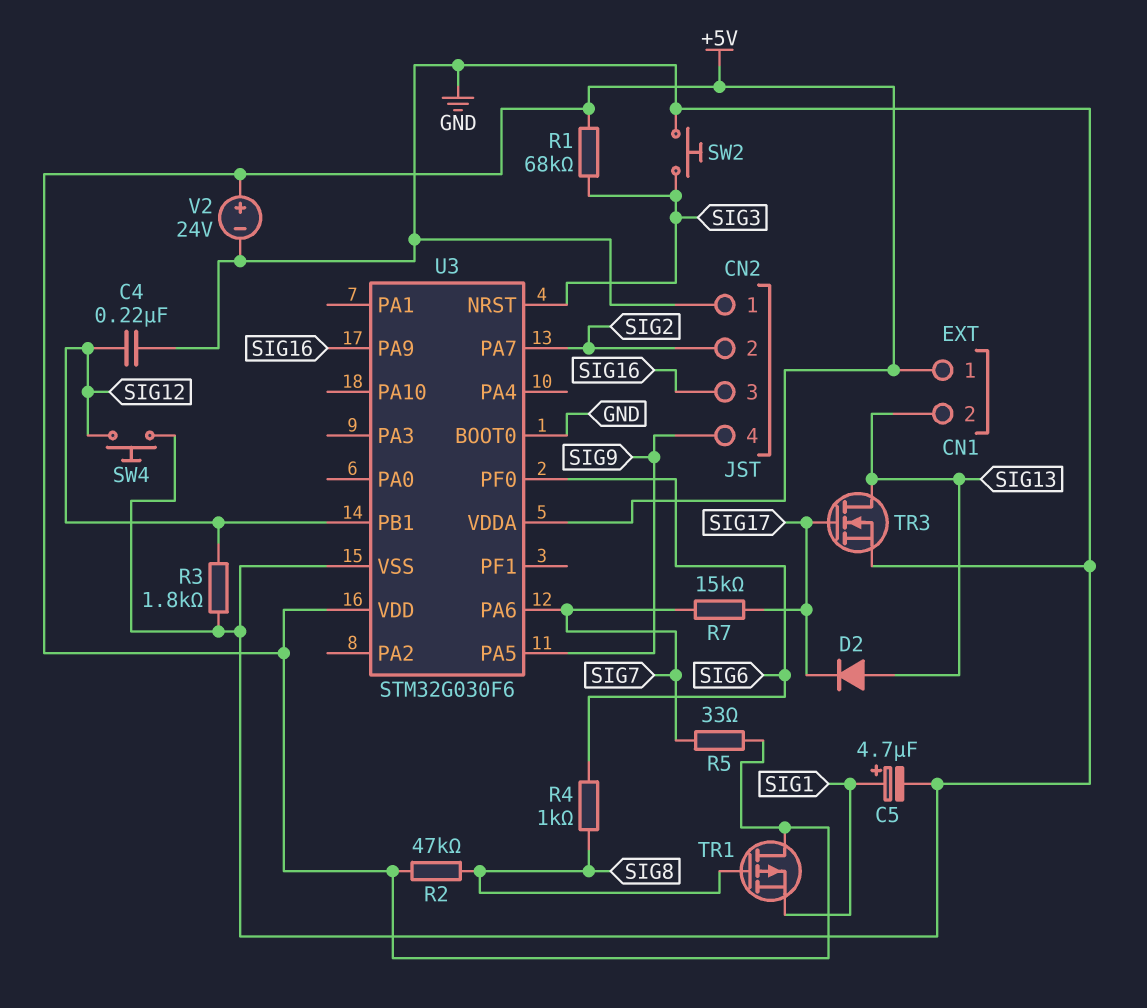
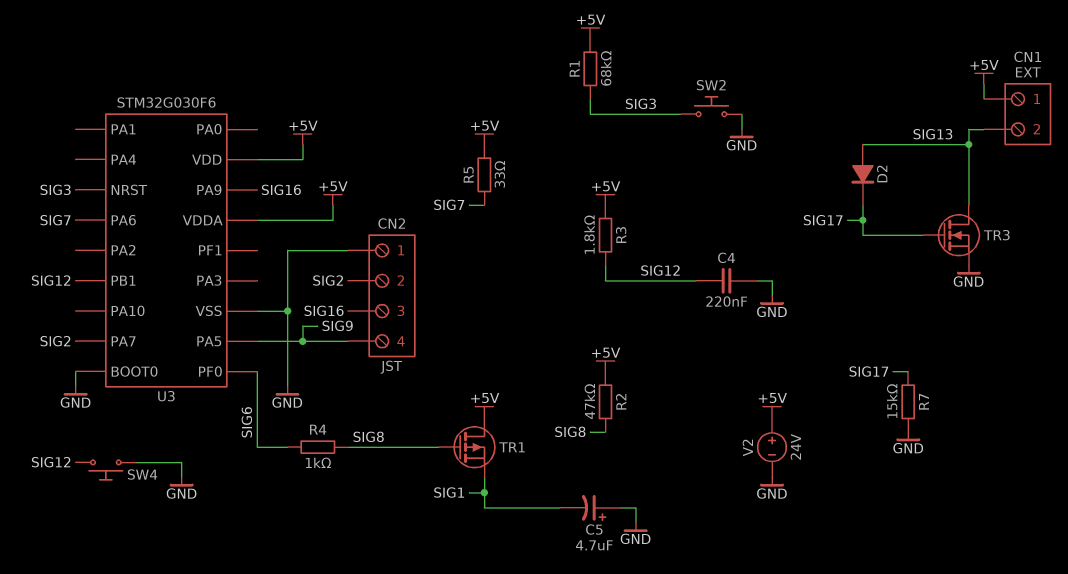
C5: 4.7uF (plus SIG1, minus GND) -> 4.7uF (plus GND, minus SIG1)
R3: 1.8k (GND, SIG12) -> 1.8k (+5V, SIG12)
R7: 15k (SIG7, SIG17) -> 15k (GND, SIG17)

